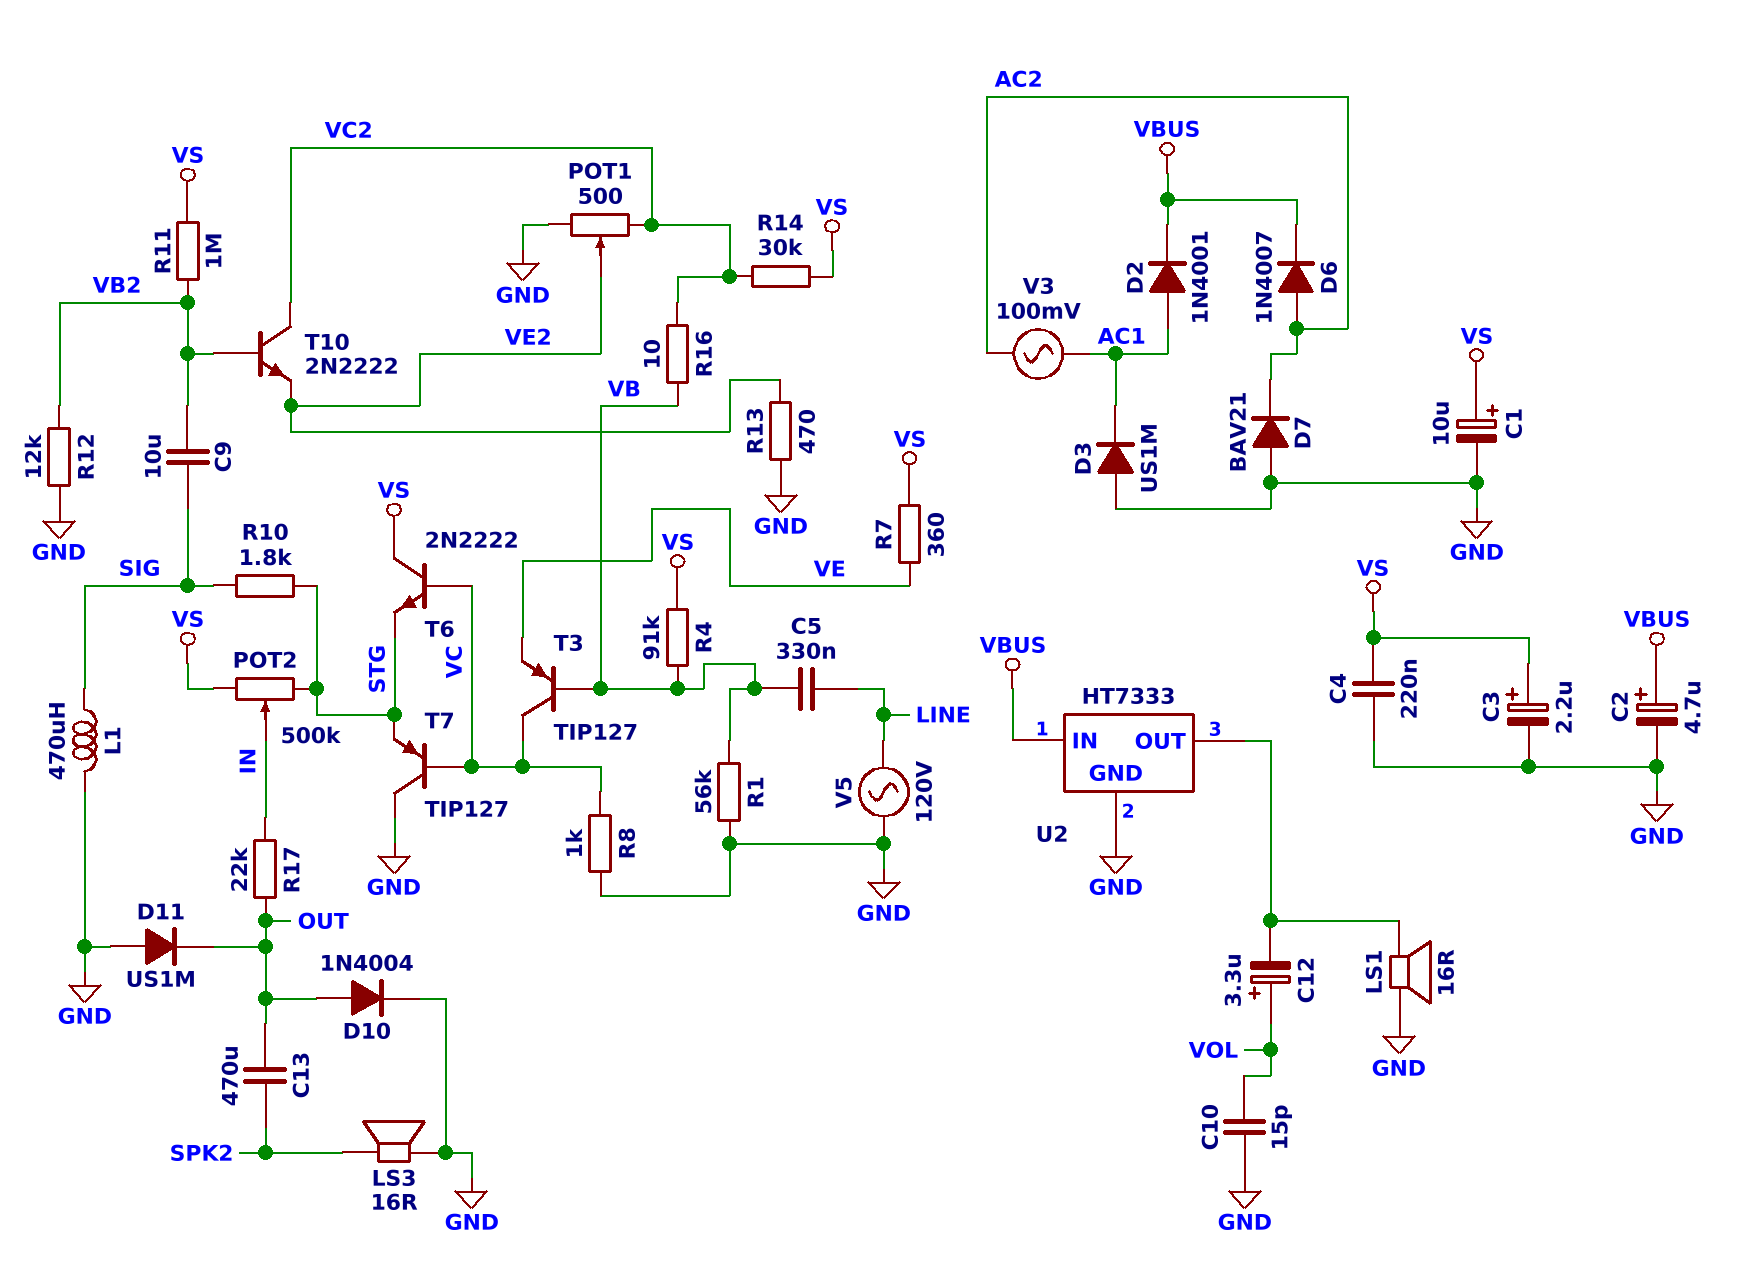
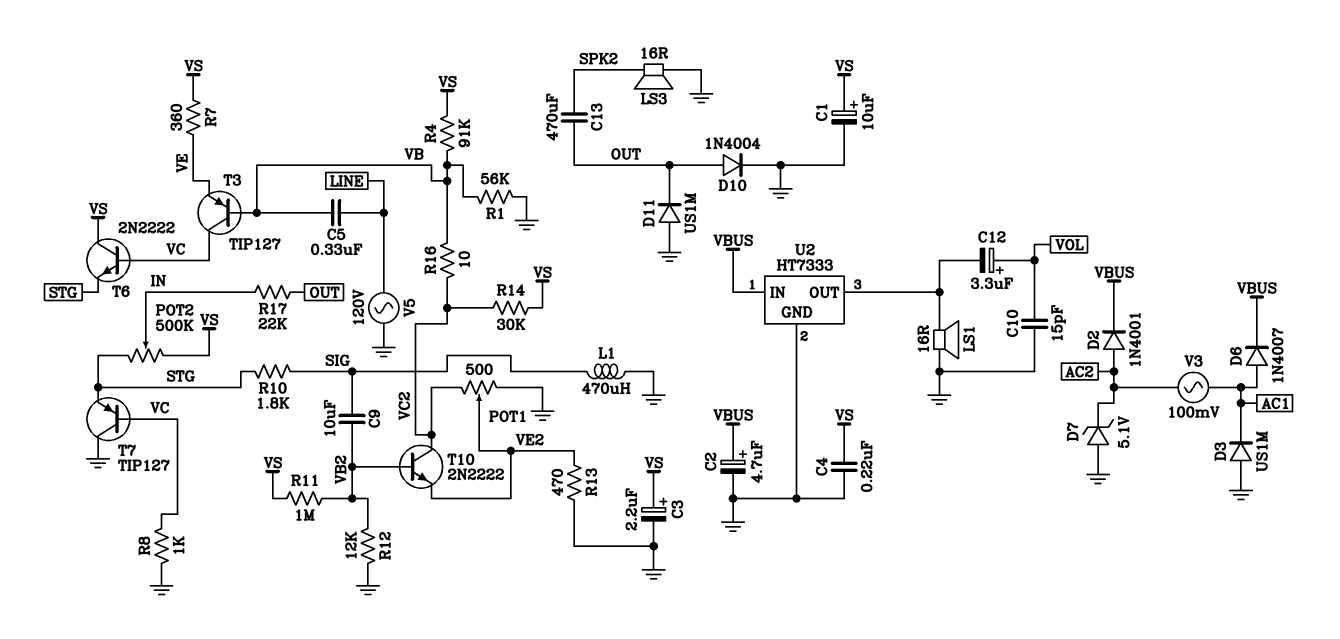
D2: diode 1N4001 (A AC1, K VBUS) -> diode 1N4001 (A AC2, K VBUS)
D6: diode 1N4007 (A AC2, K VBUS) -> diode 1N4007 (A AC1, K VBUS)
D7: diode BAV21 (A GND, K AC2) -> zener 5.1V (A GND, K AC2)

